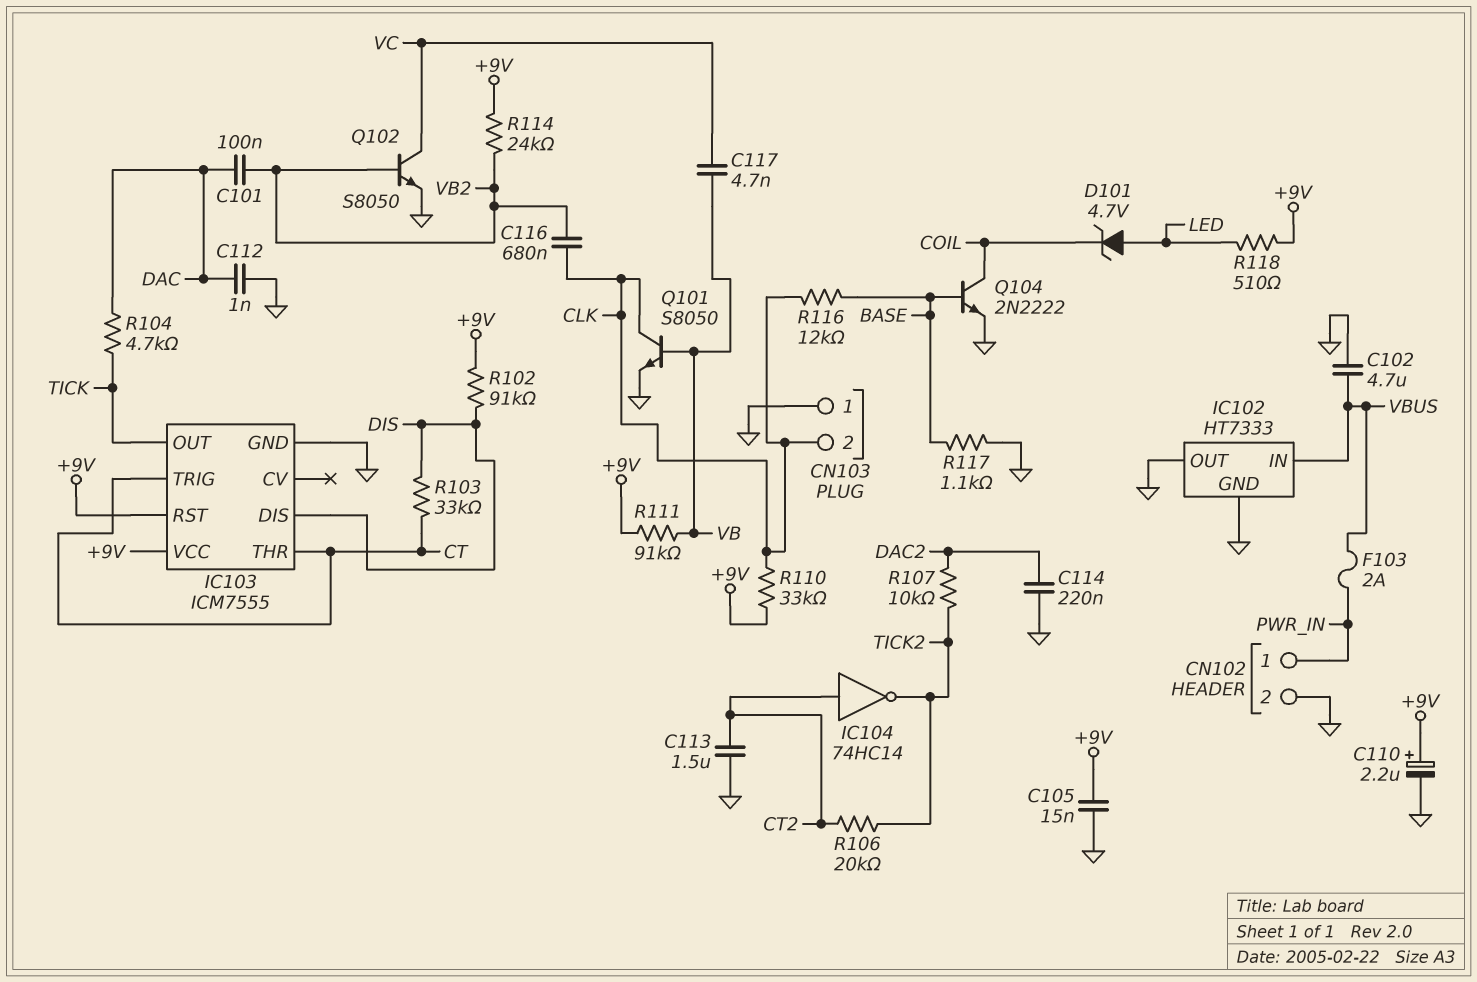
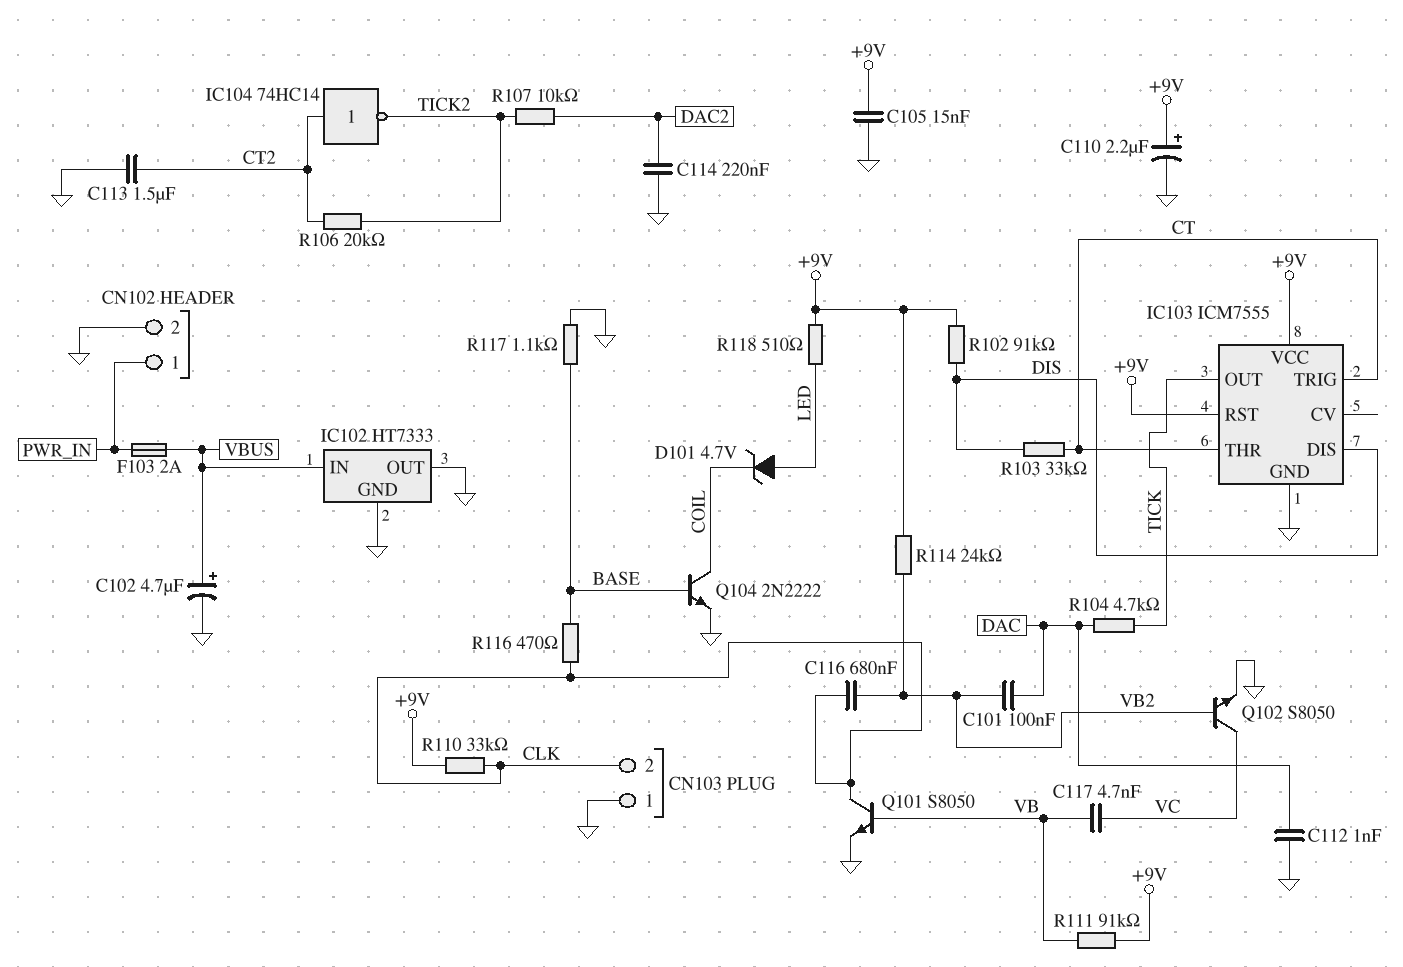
C102: 4.7uF (GND, VBUS) -> 4.7uF (plus VBUS, minus GND)
R116: 12k (BASE, CLK) -> 470 (BASE, CLK)

